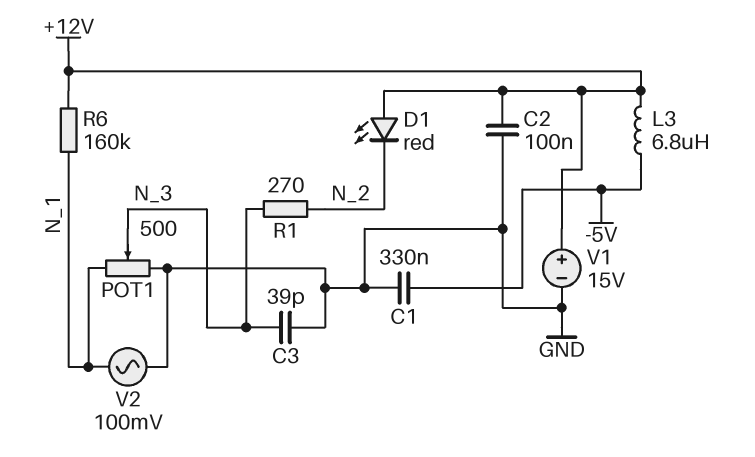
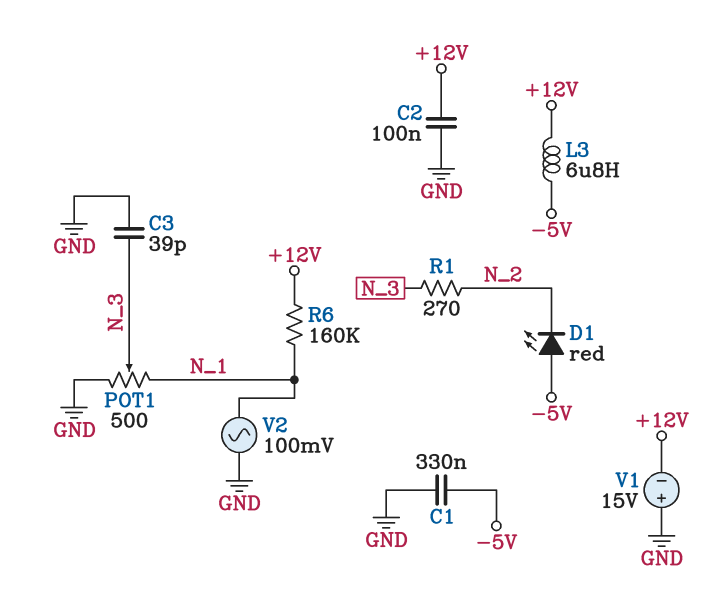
D1: LED red (A +12V, K N_2) -> LED red (A -5V, K N_2)
V1: 15V (plus +12V, minus GND) -> 15V (plus GND, minus +12V)

